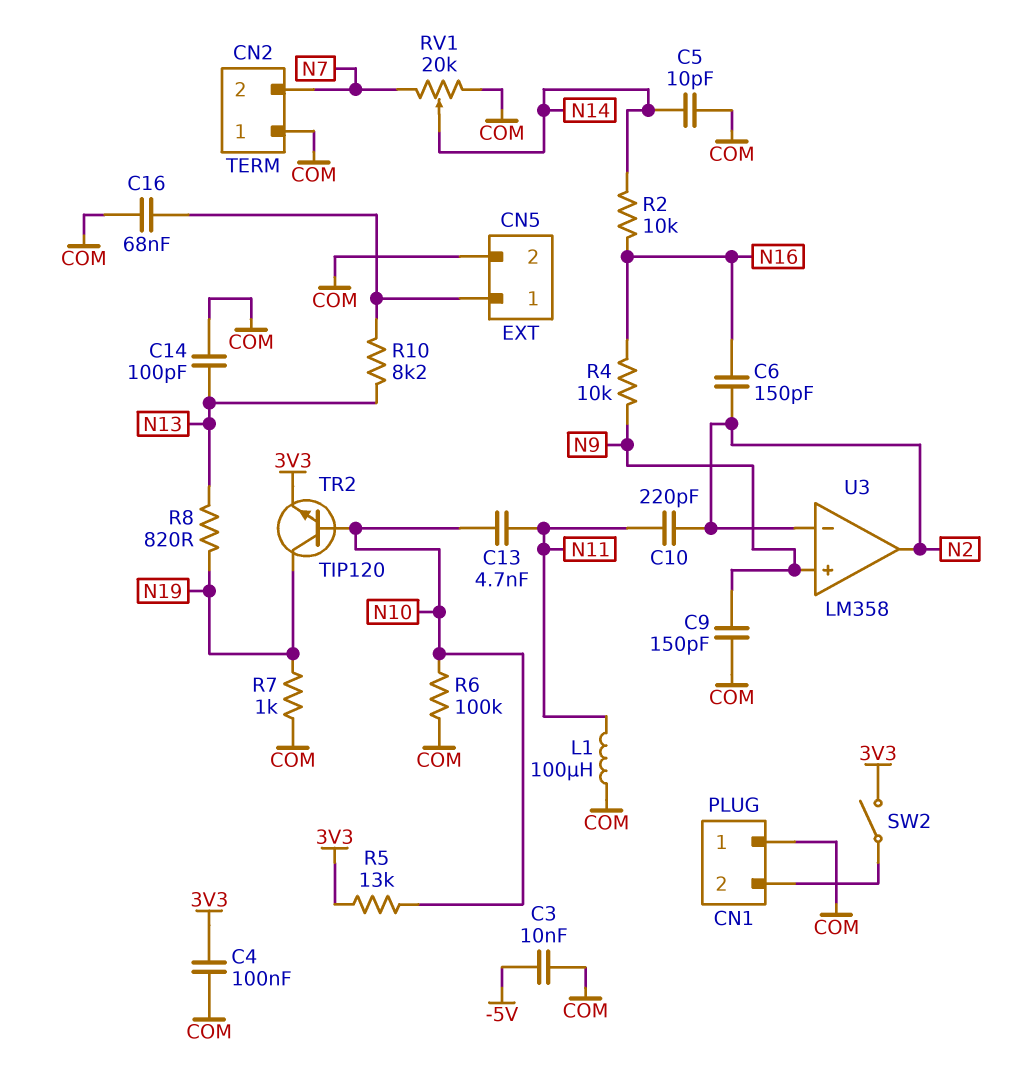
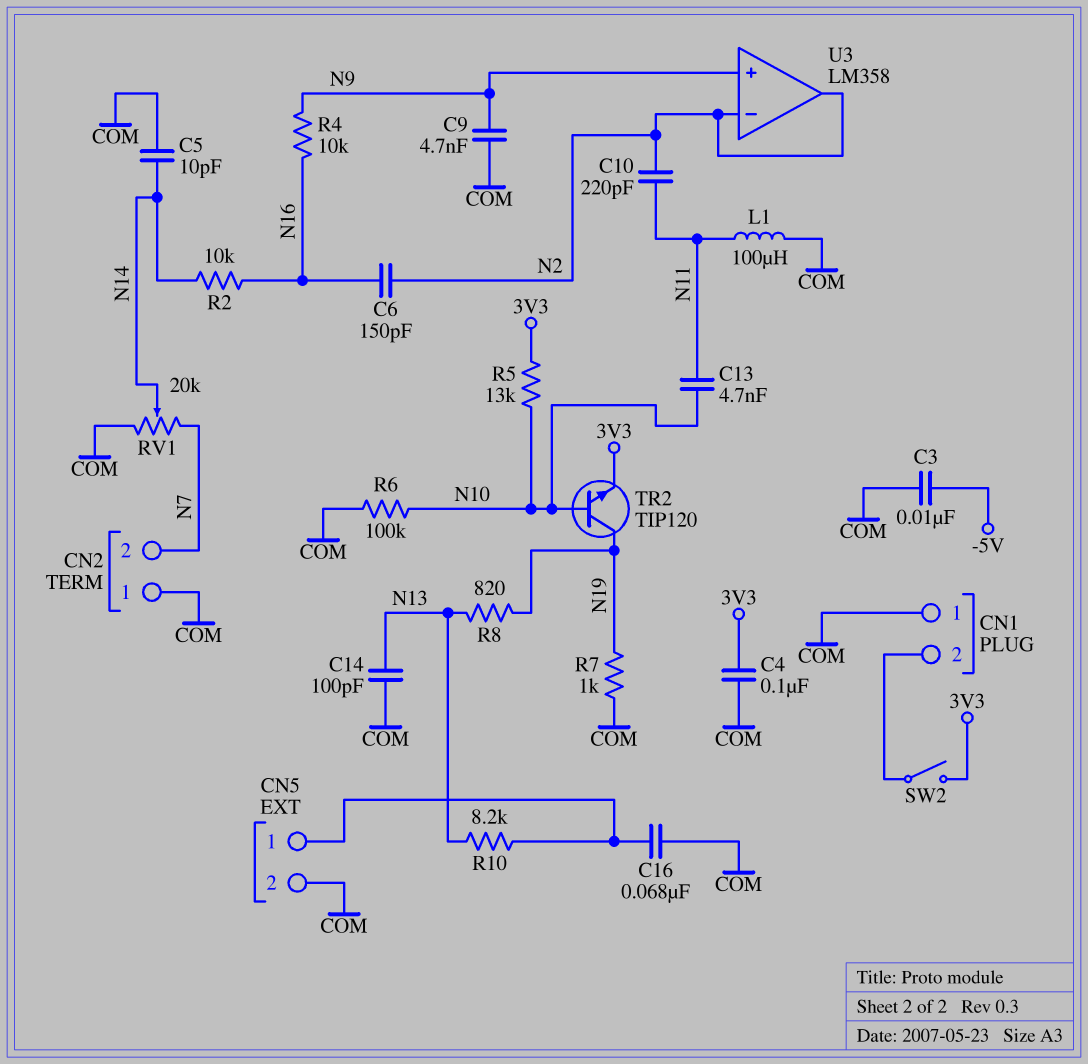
C9: 150pF (COM, N9) -> 4.7nF (COM, N9)

